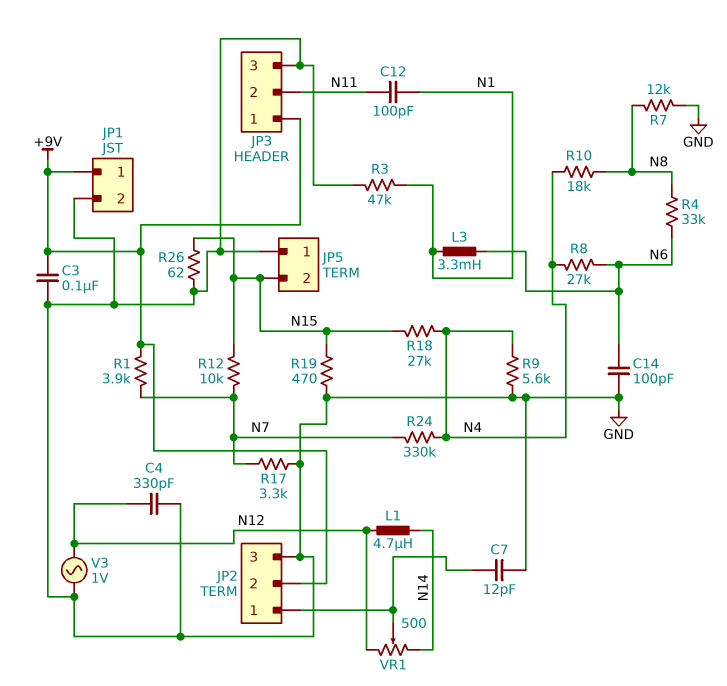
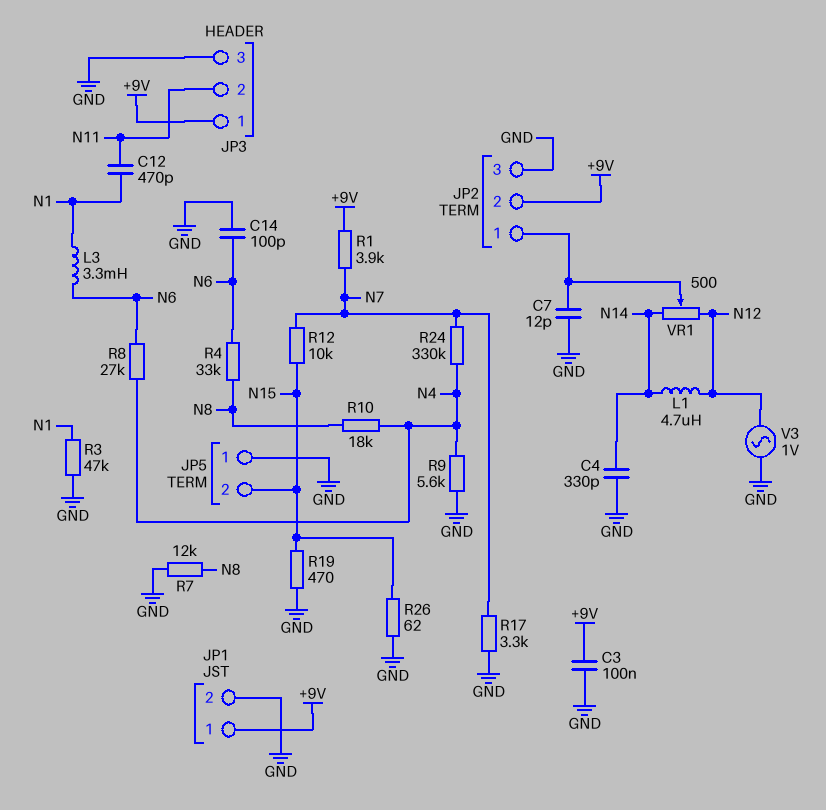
C4: 330pF (GND, N12) -> 330pF (GND, N14)
C12: 100pF (N1, N11) -> 470pF (N1, N11)
R18: 27k (N4, N15) -> none

